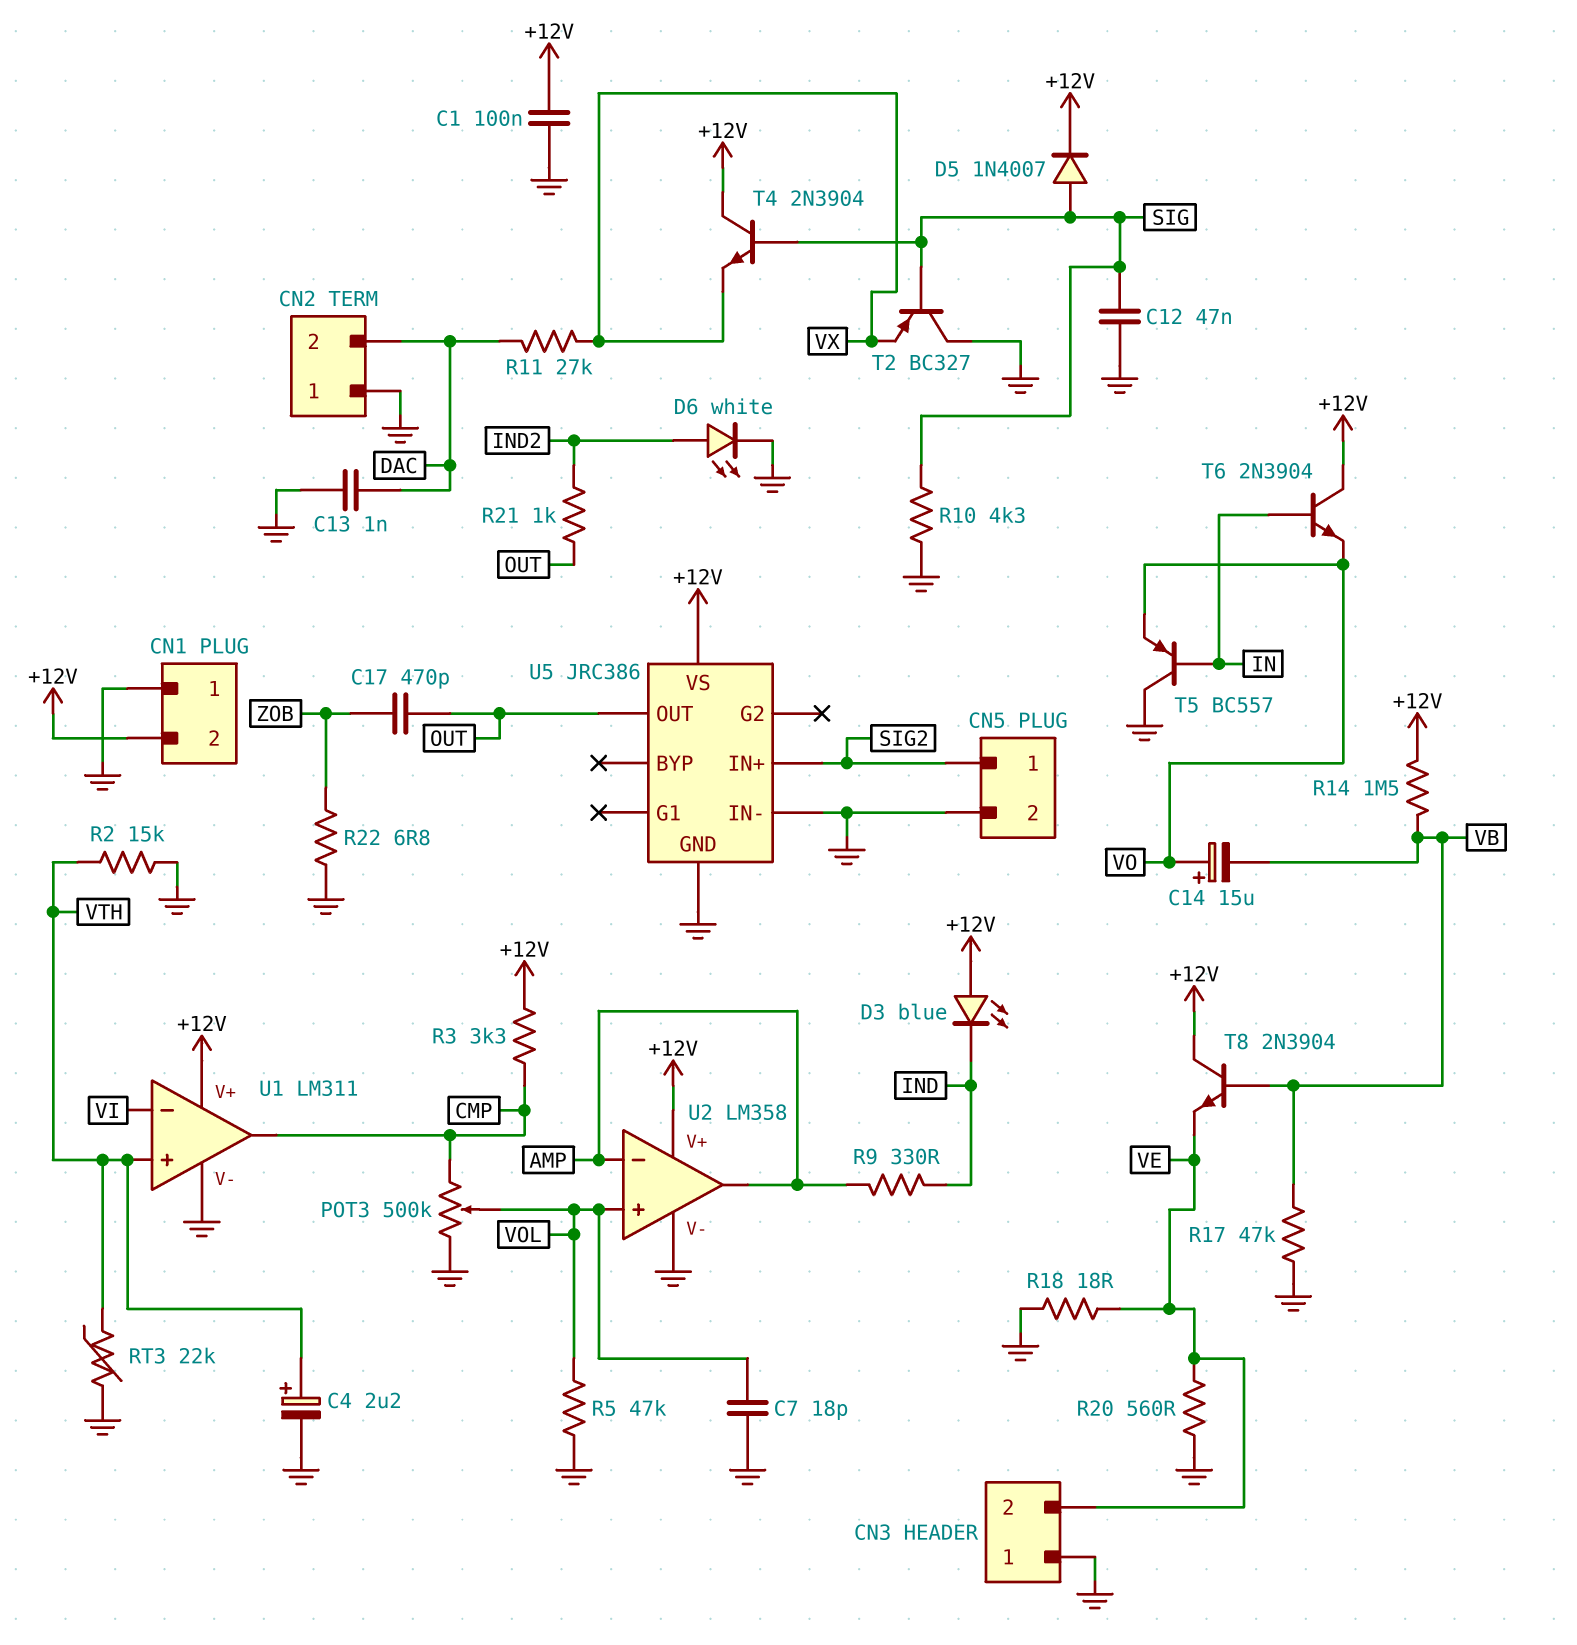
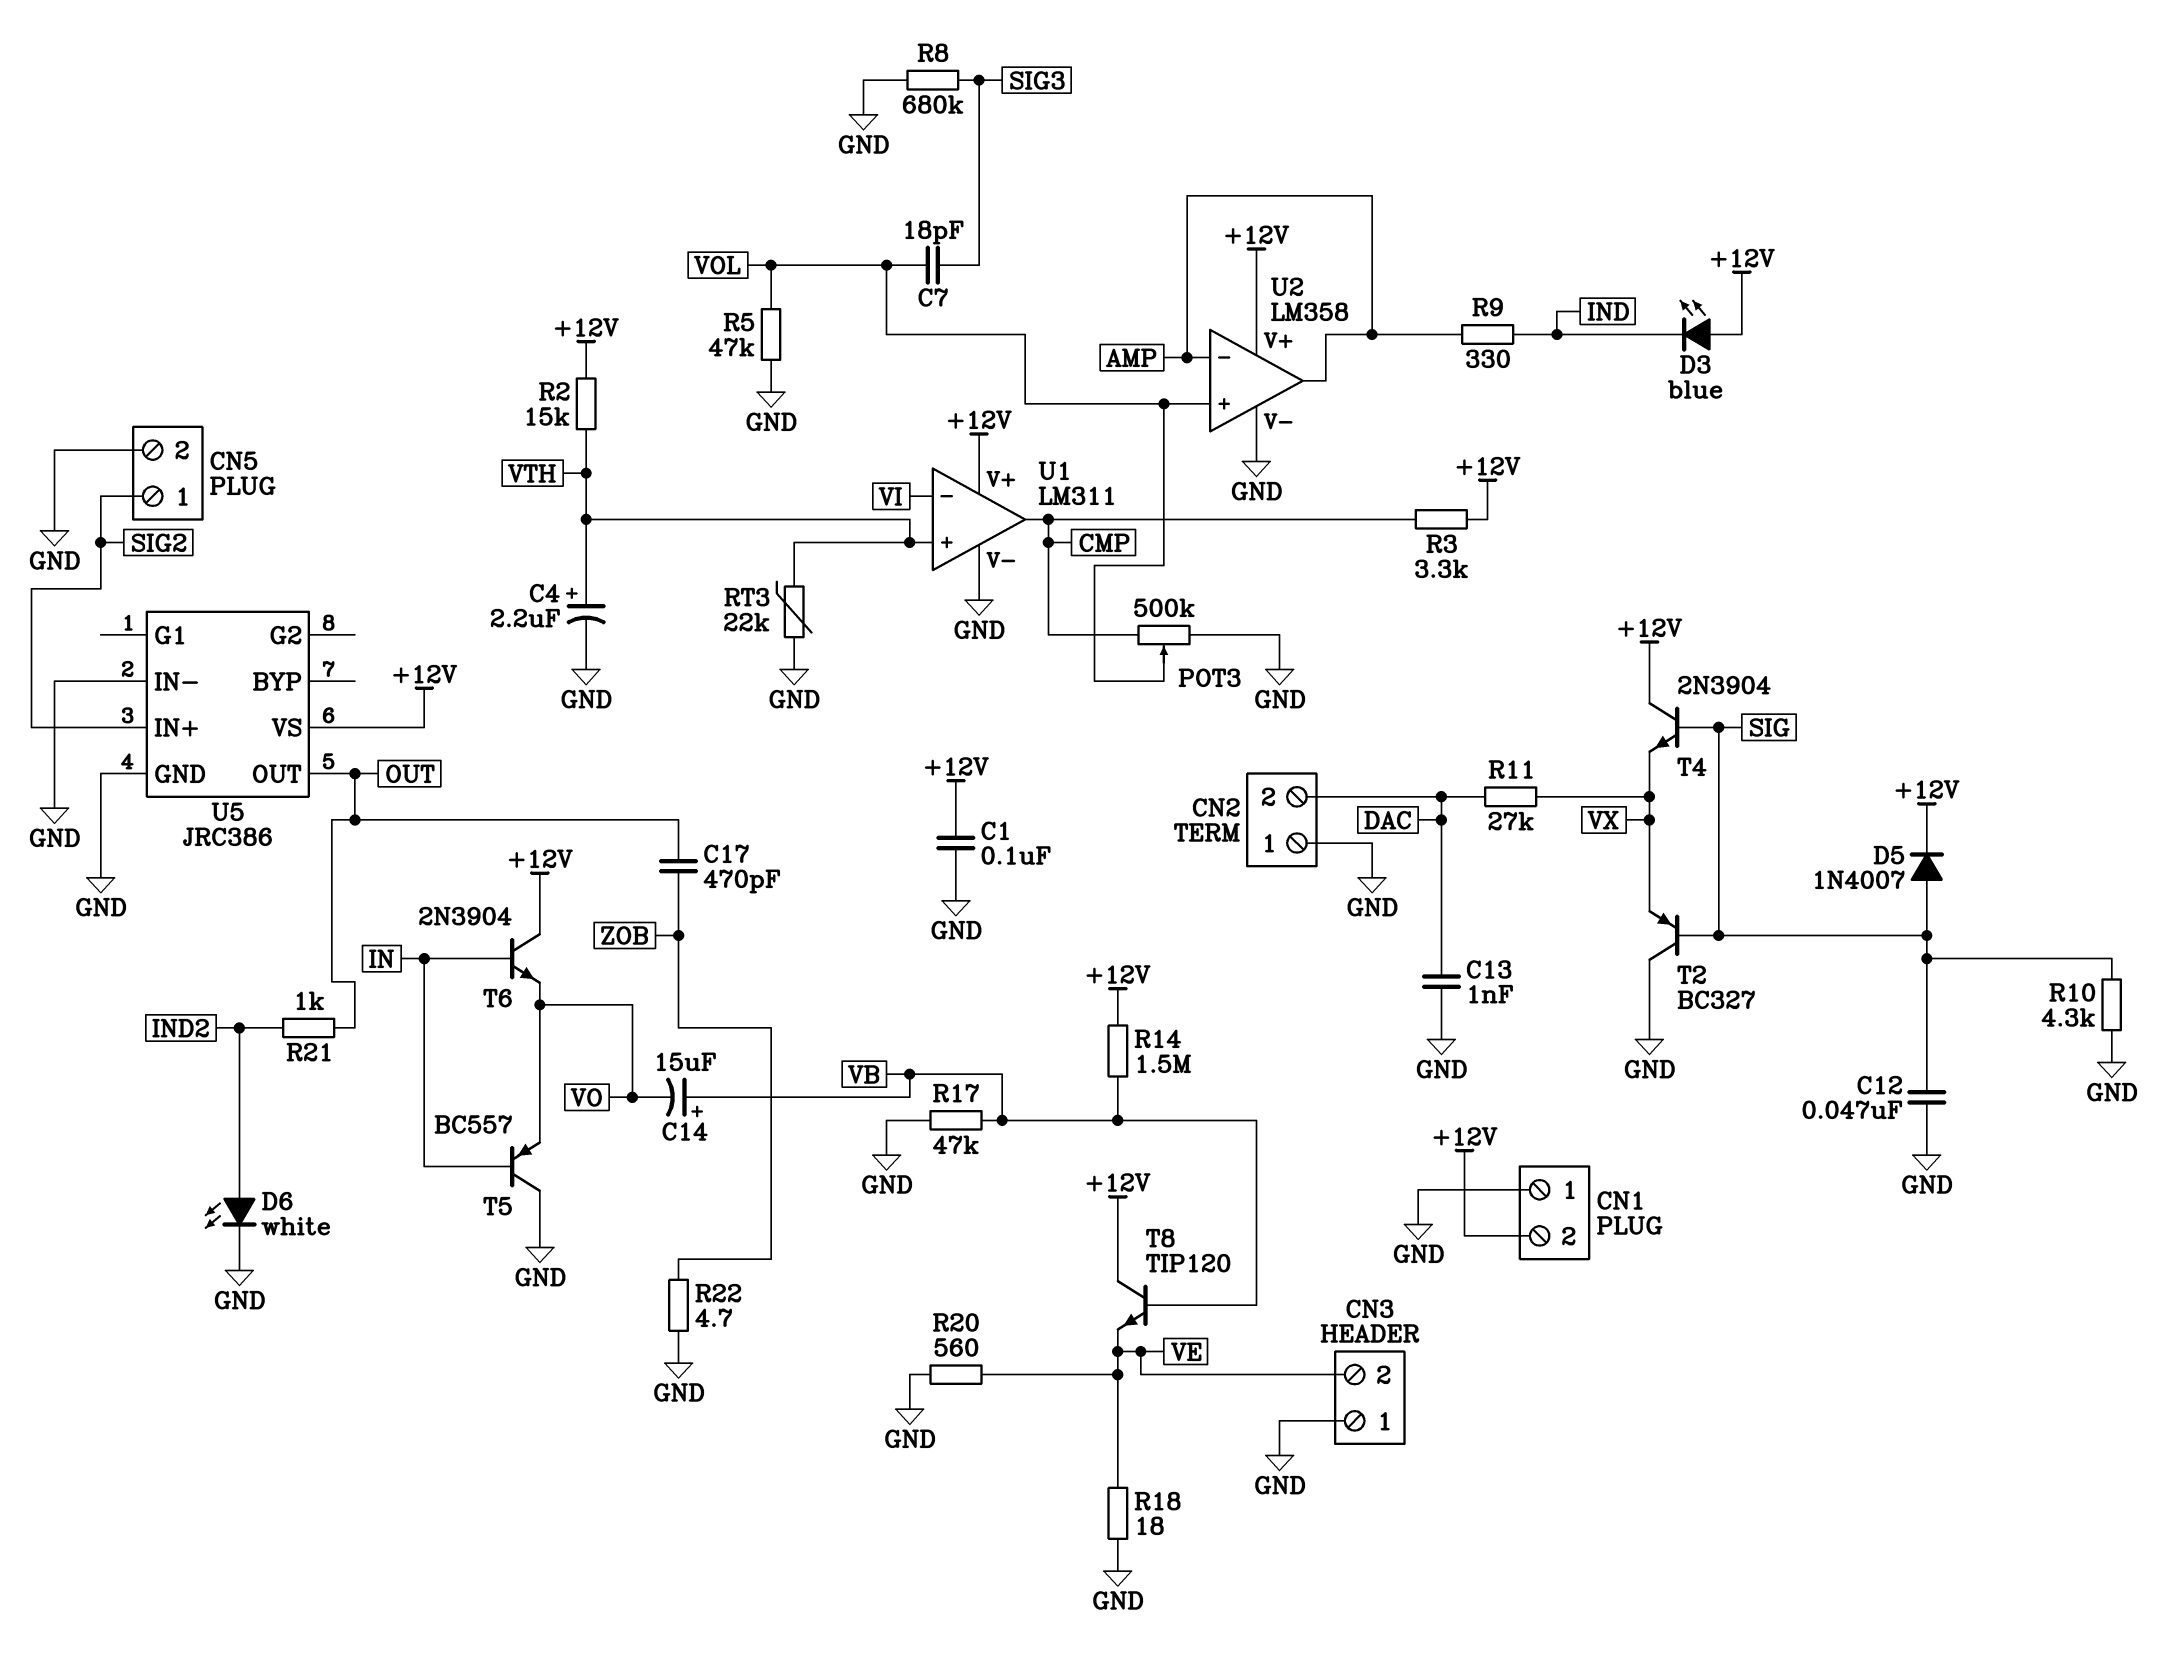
C7: 18pF (GND, VOL) -> 18pF (SIG3, VOL)
C14: 15uF (plus VO, minus VB) -> 15uF (plus VB, minus VO)
R2: 15k (GND, VTH) -> 15k (+12V, VTH)
R8: none -> 680k (GND, SIG3)
R22: 6.8 (GND, ZOB) -> 4.7 (GND, ZOB)
T8: NPN 2N3904 (B VB, C +12V, E VE) -> NPN TIP120 (B VB, C +12V, E VE)

